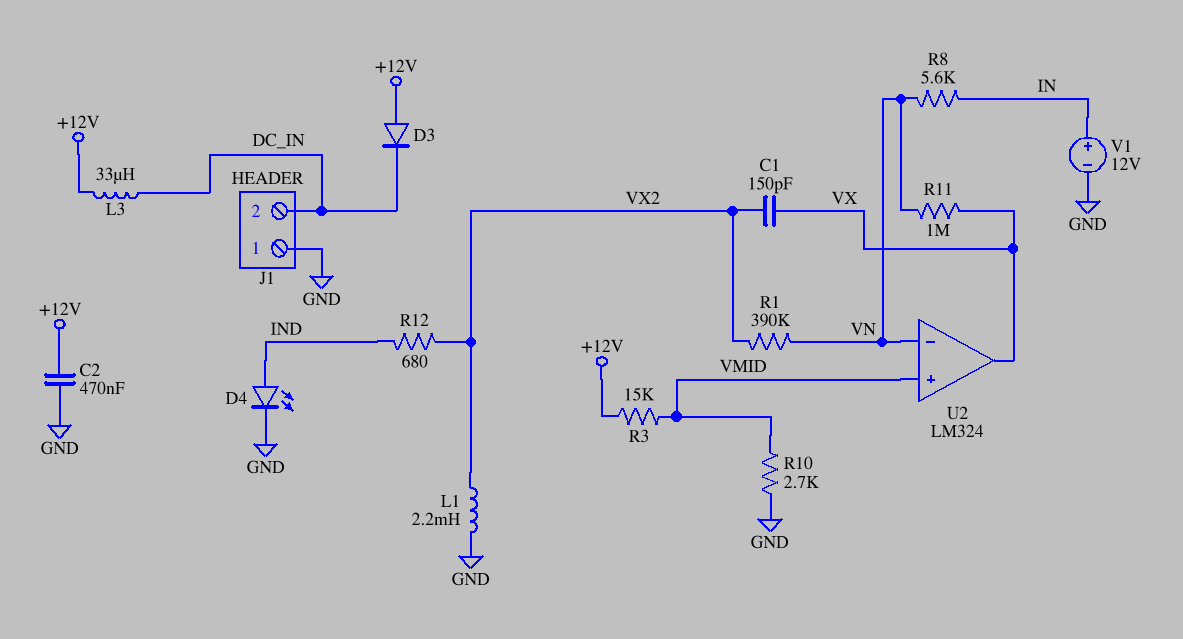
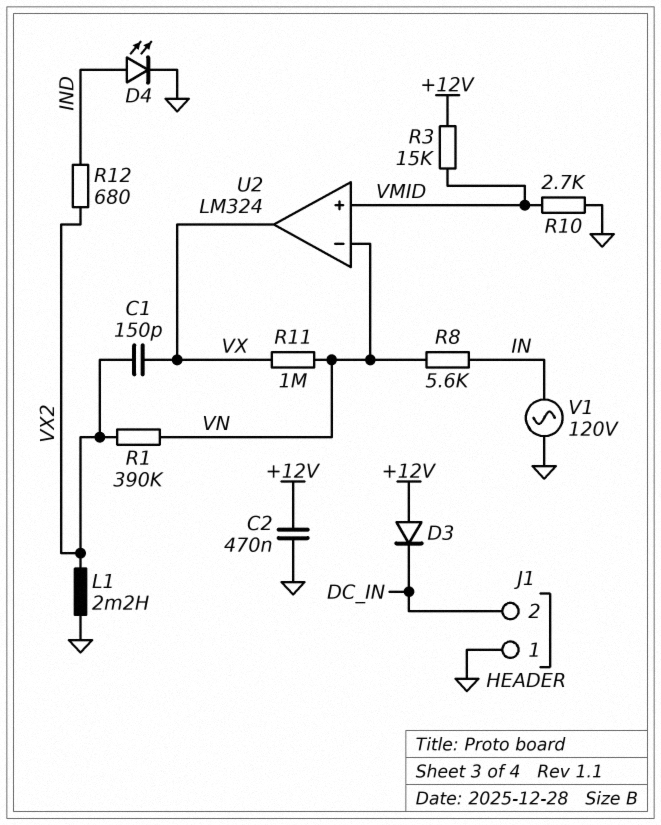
L3: 33uH (+12V, DC_IN) -> none
V1: 12V (plus IN, minus GND) -> AC 120V (GND, IN)

